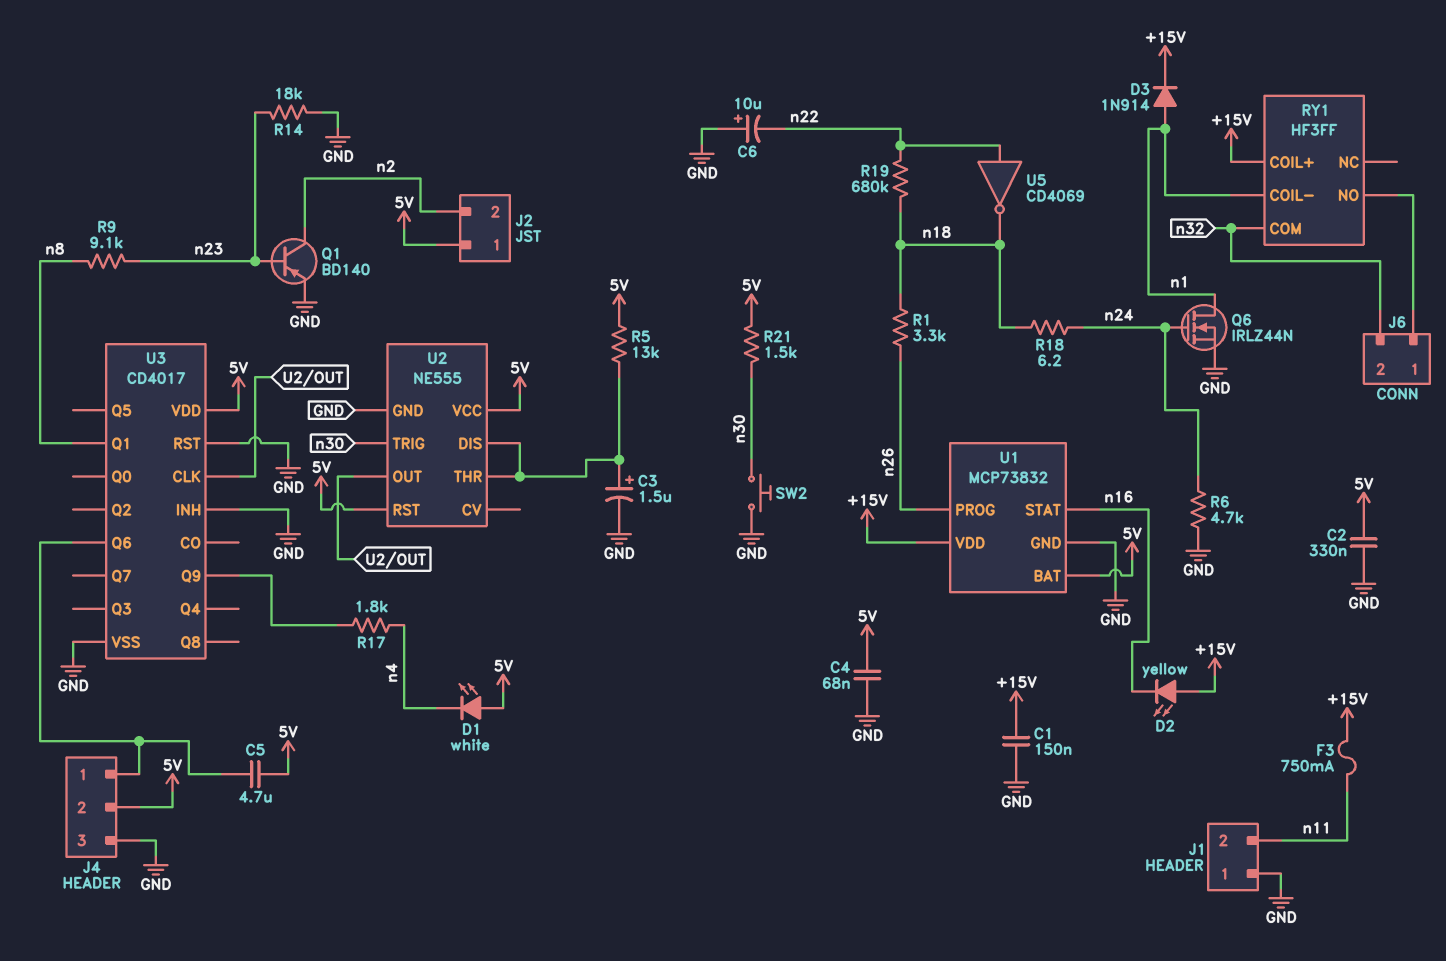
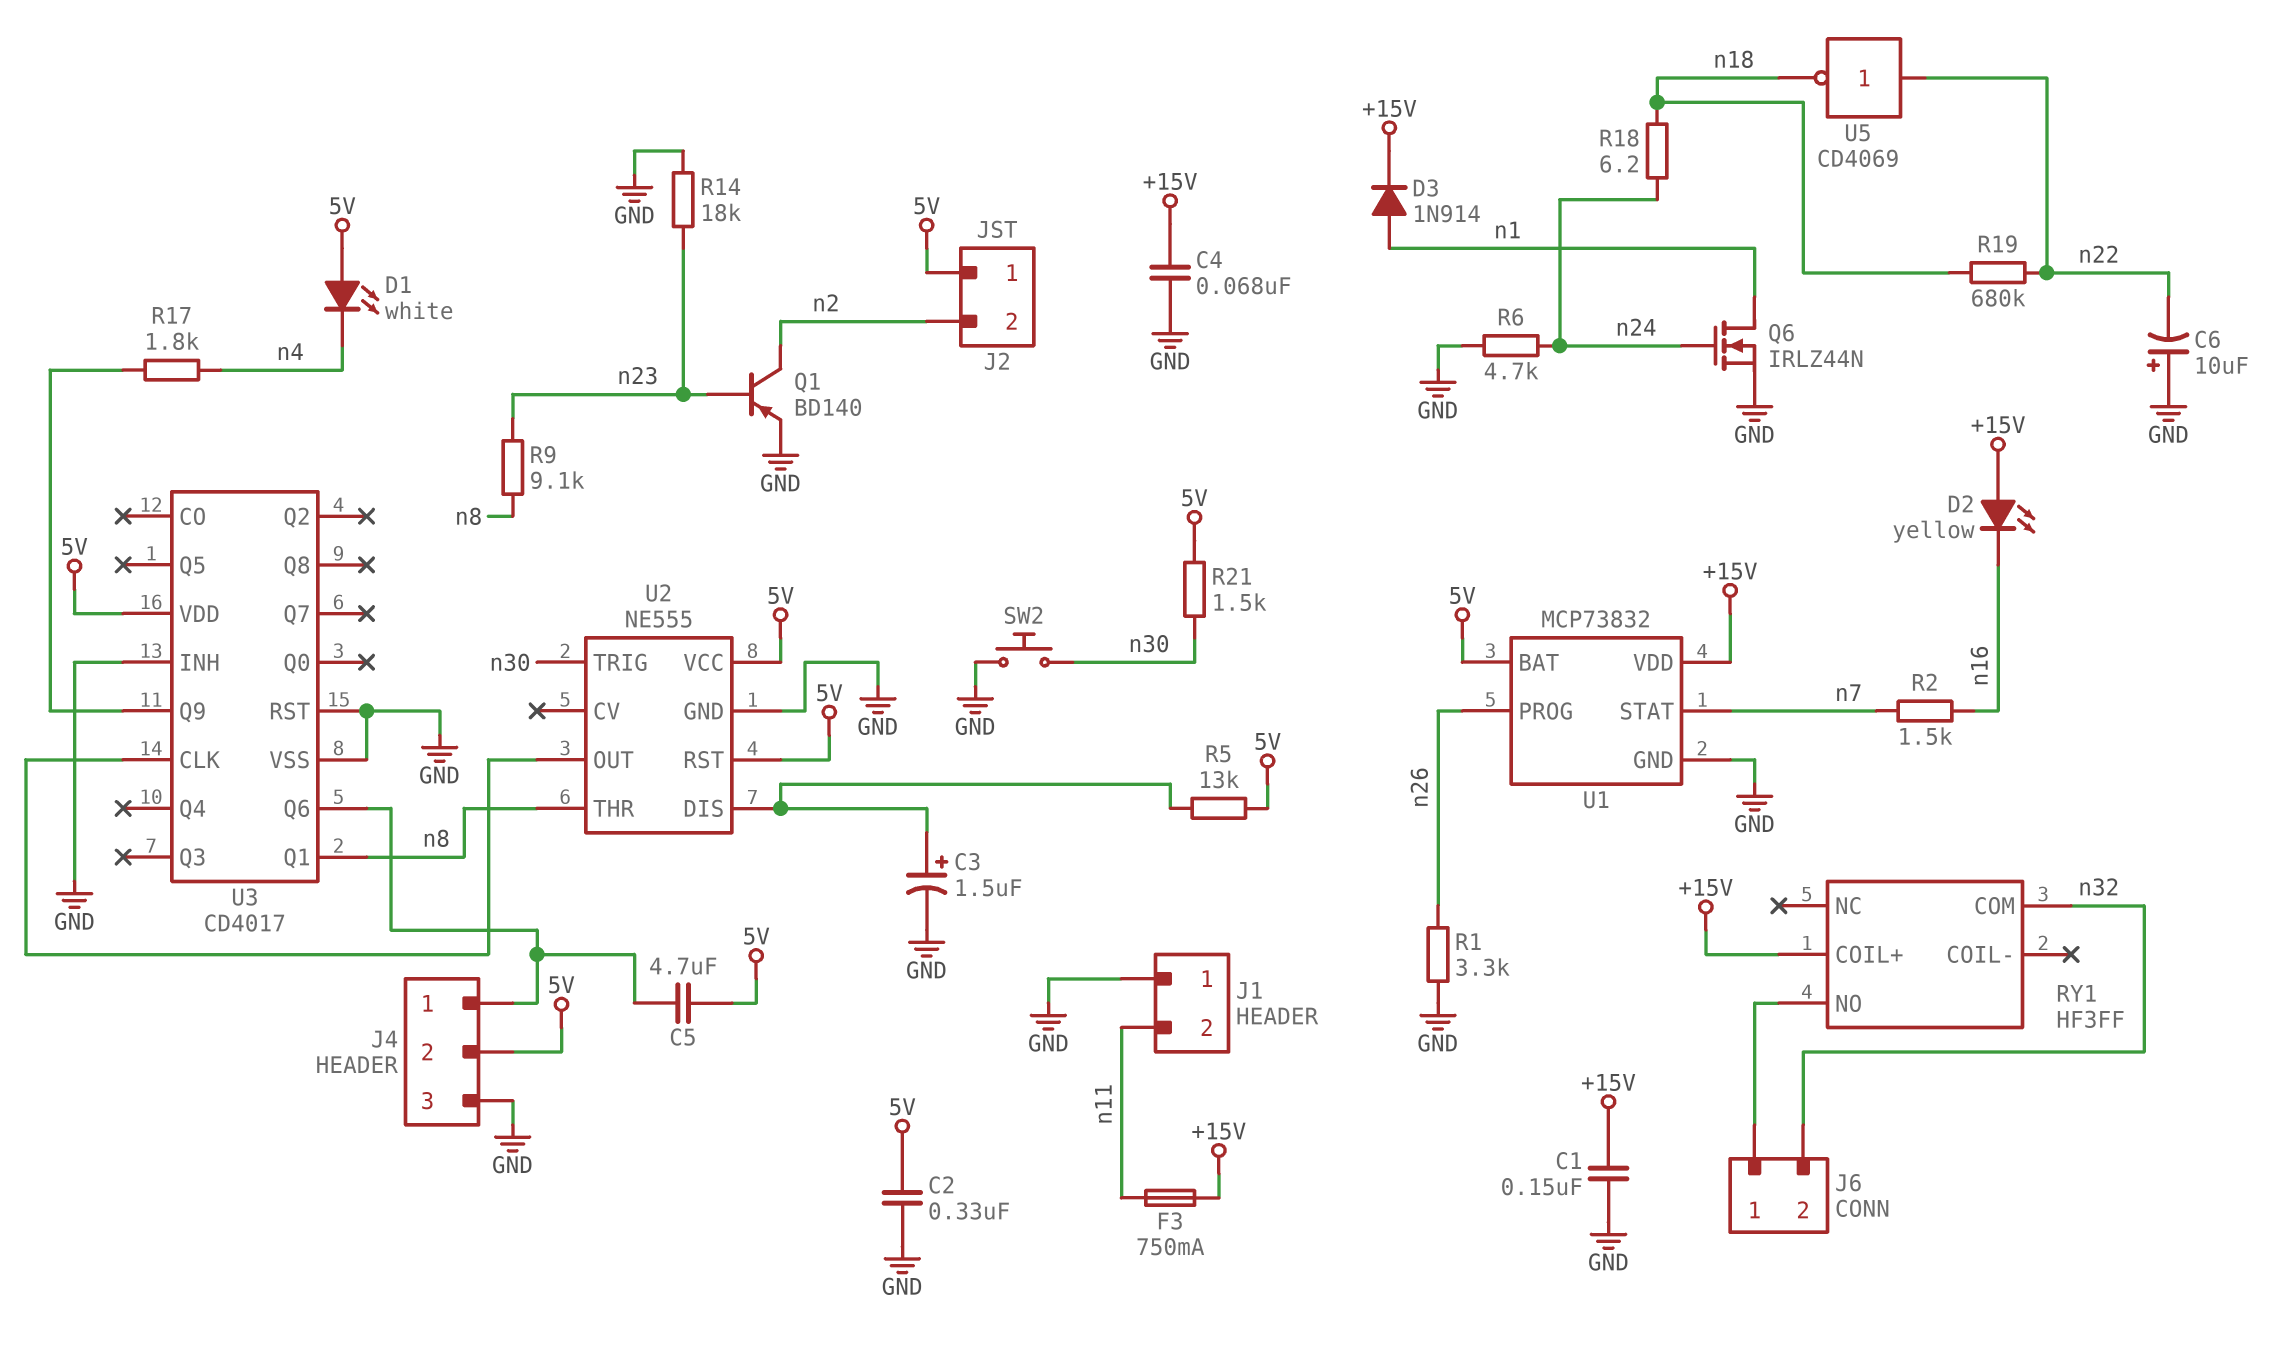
C4: 68nF (5V, GND) -> 68nF (+15V, GND)
R1: 3.3k (n18, n26) -> 3.3k (GND, n26)
R2: none -> 1.5k (n7, n16)
RY1 pin COIL-: n1 -> none
U1 pin STAT: n16 -> n7
U2 pin THR: U2/DIS -> n8

